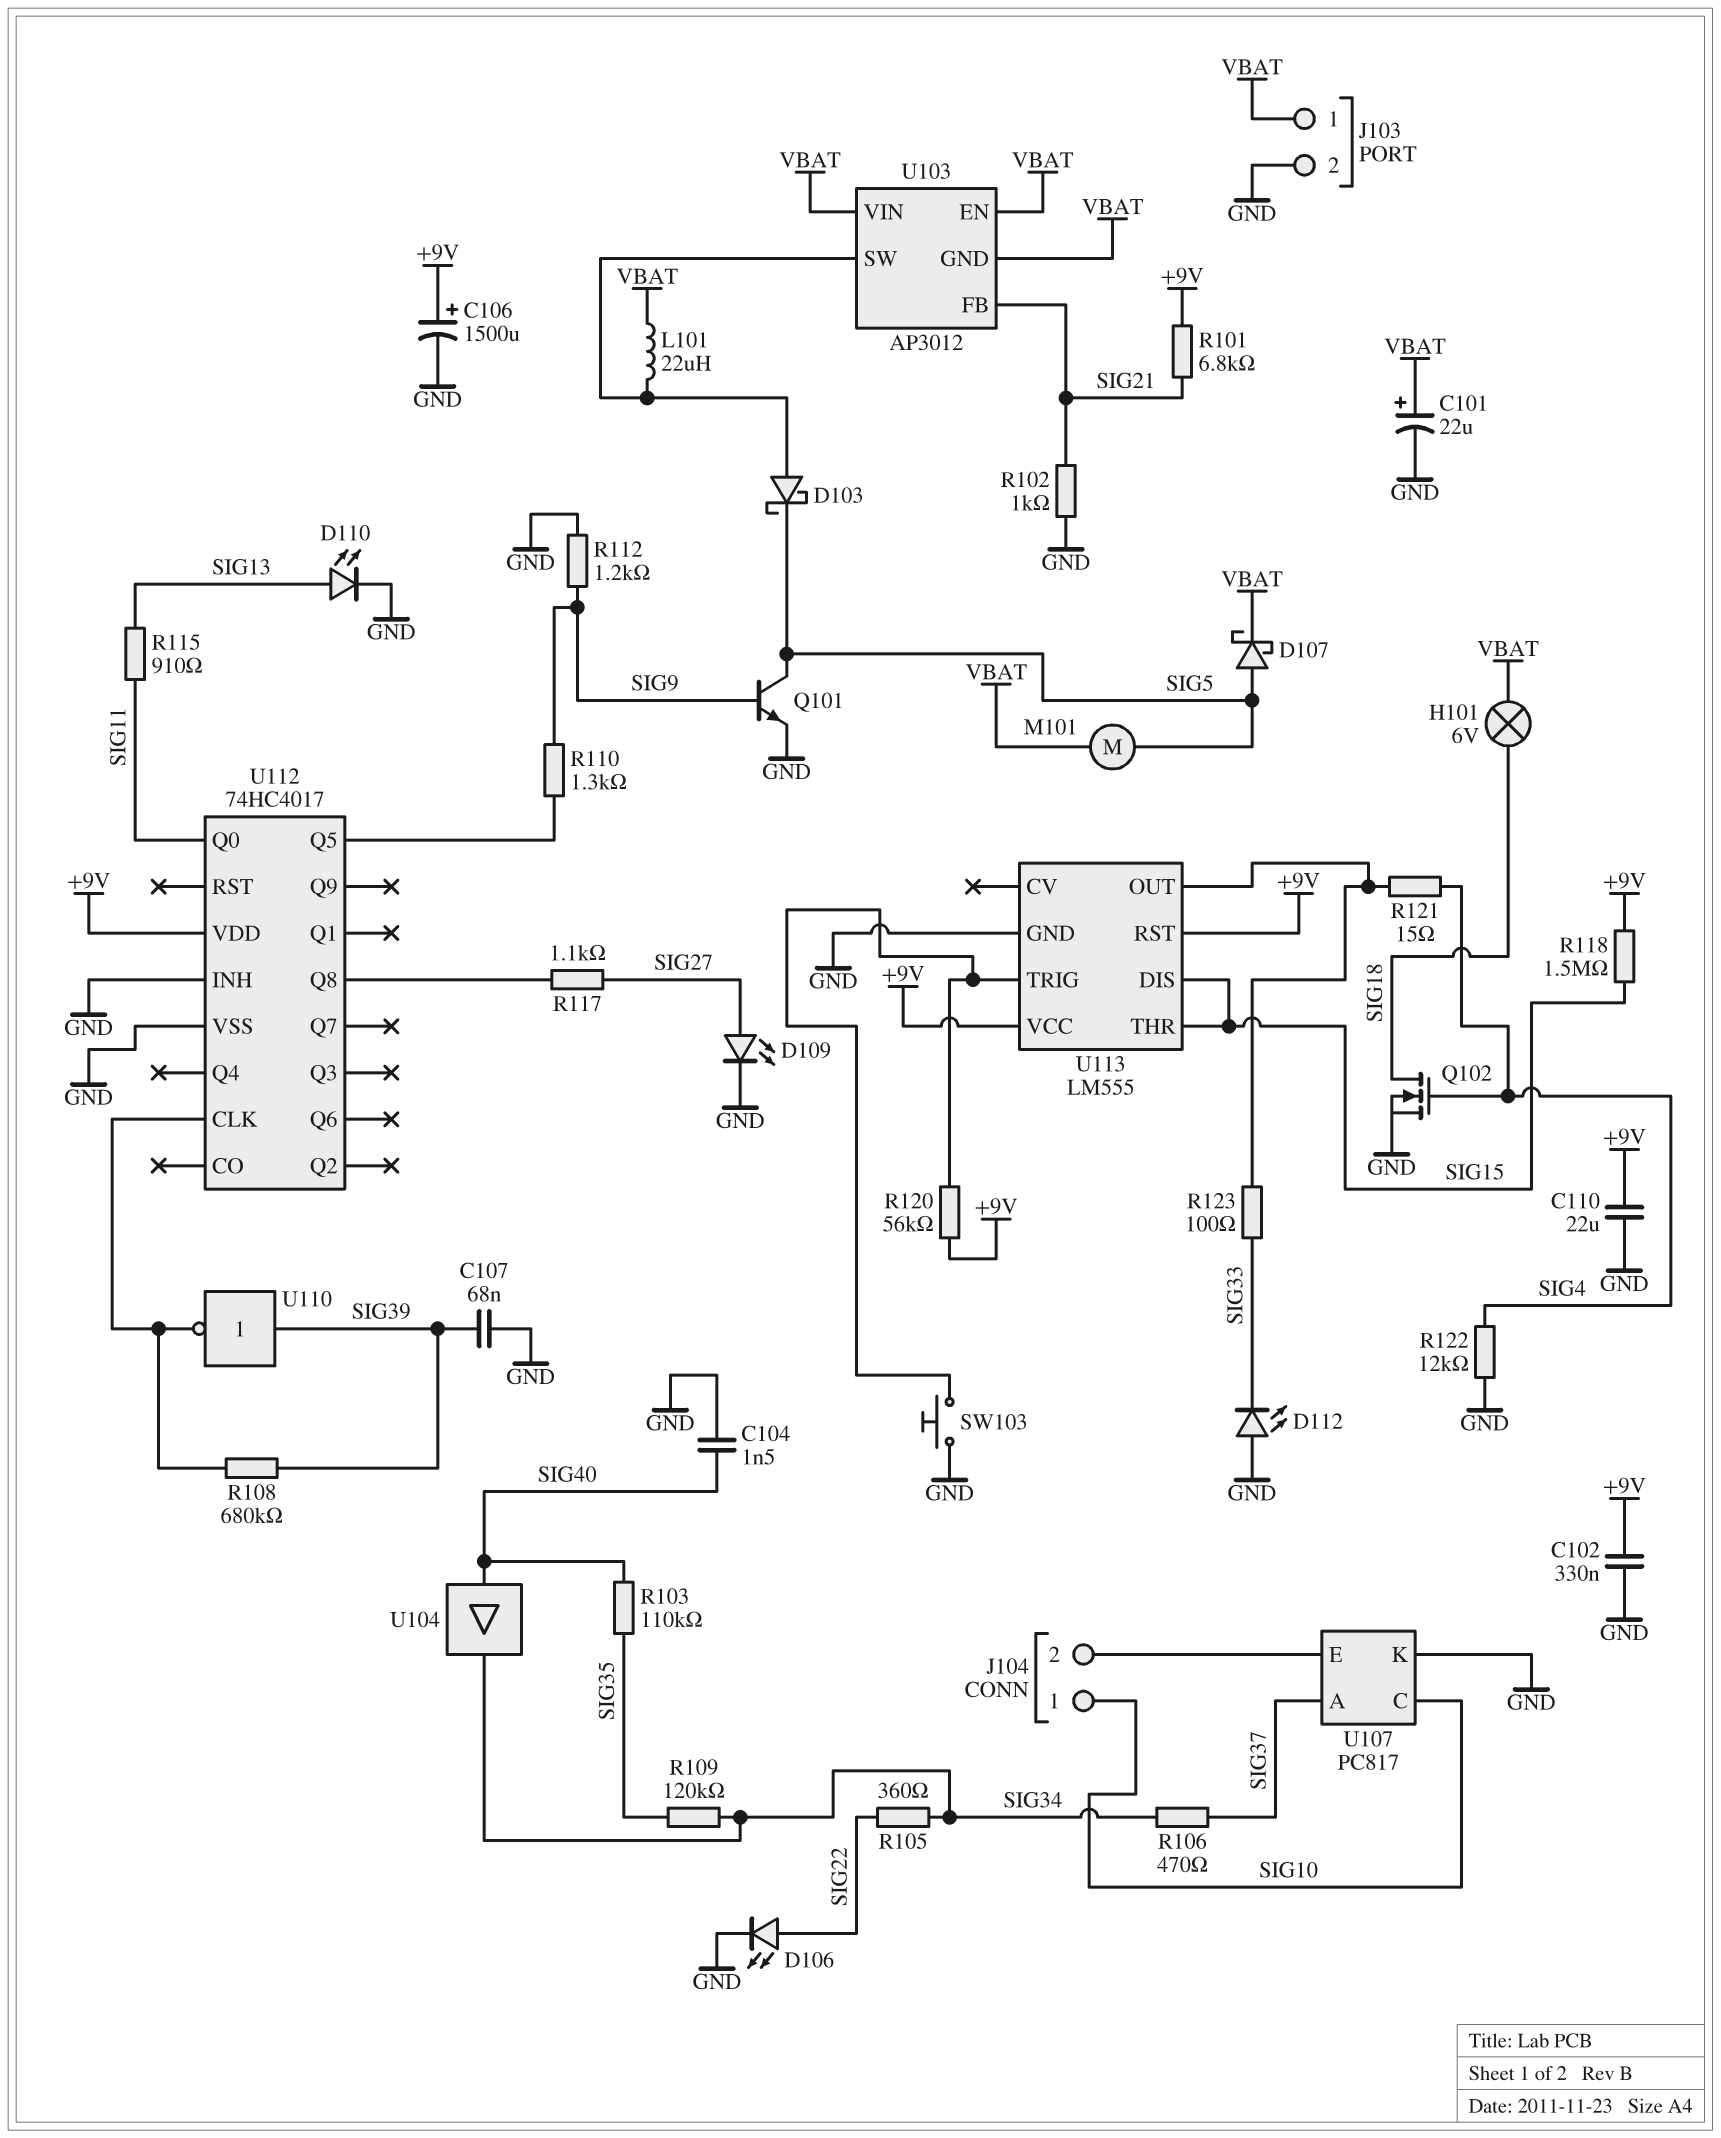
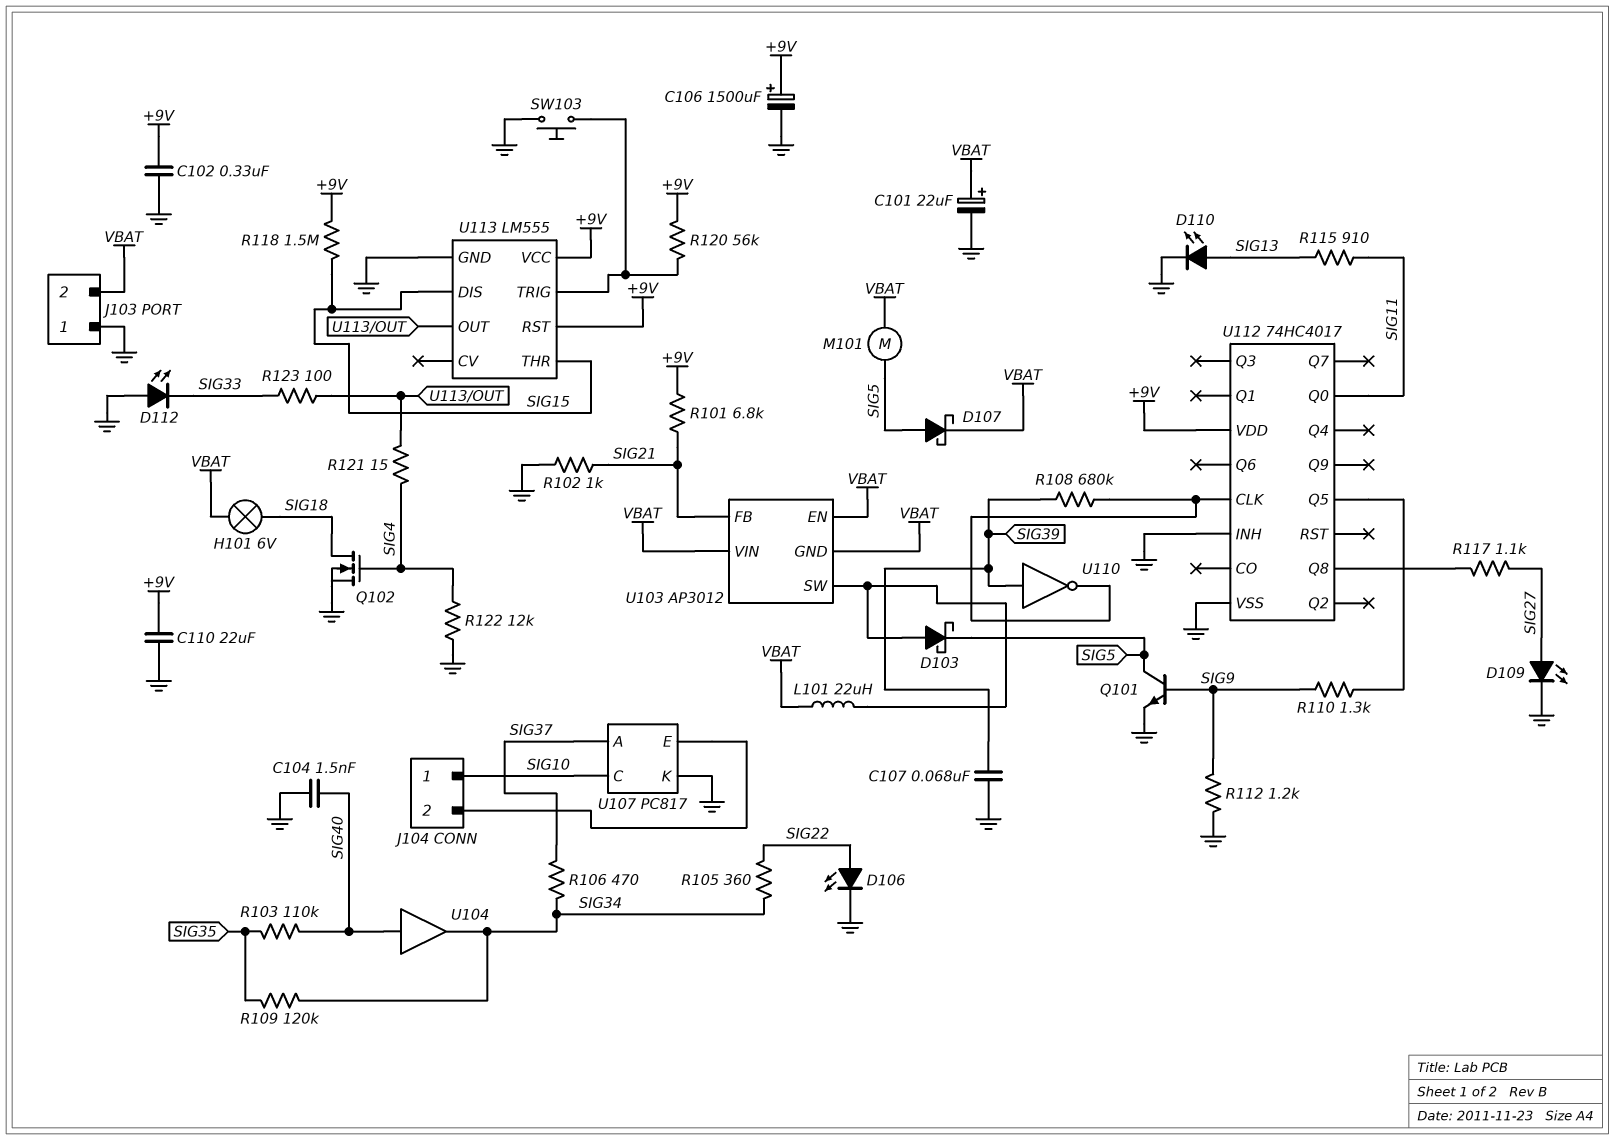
J103 pin 1: VBAT -> GND
J103 pin 2: GND -> VBAT

